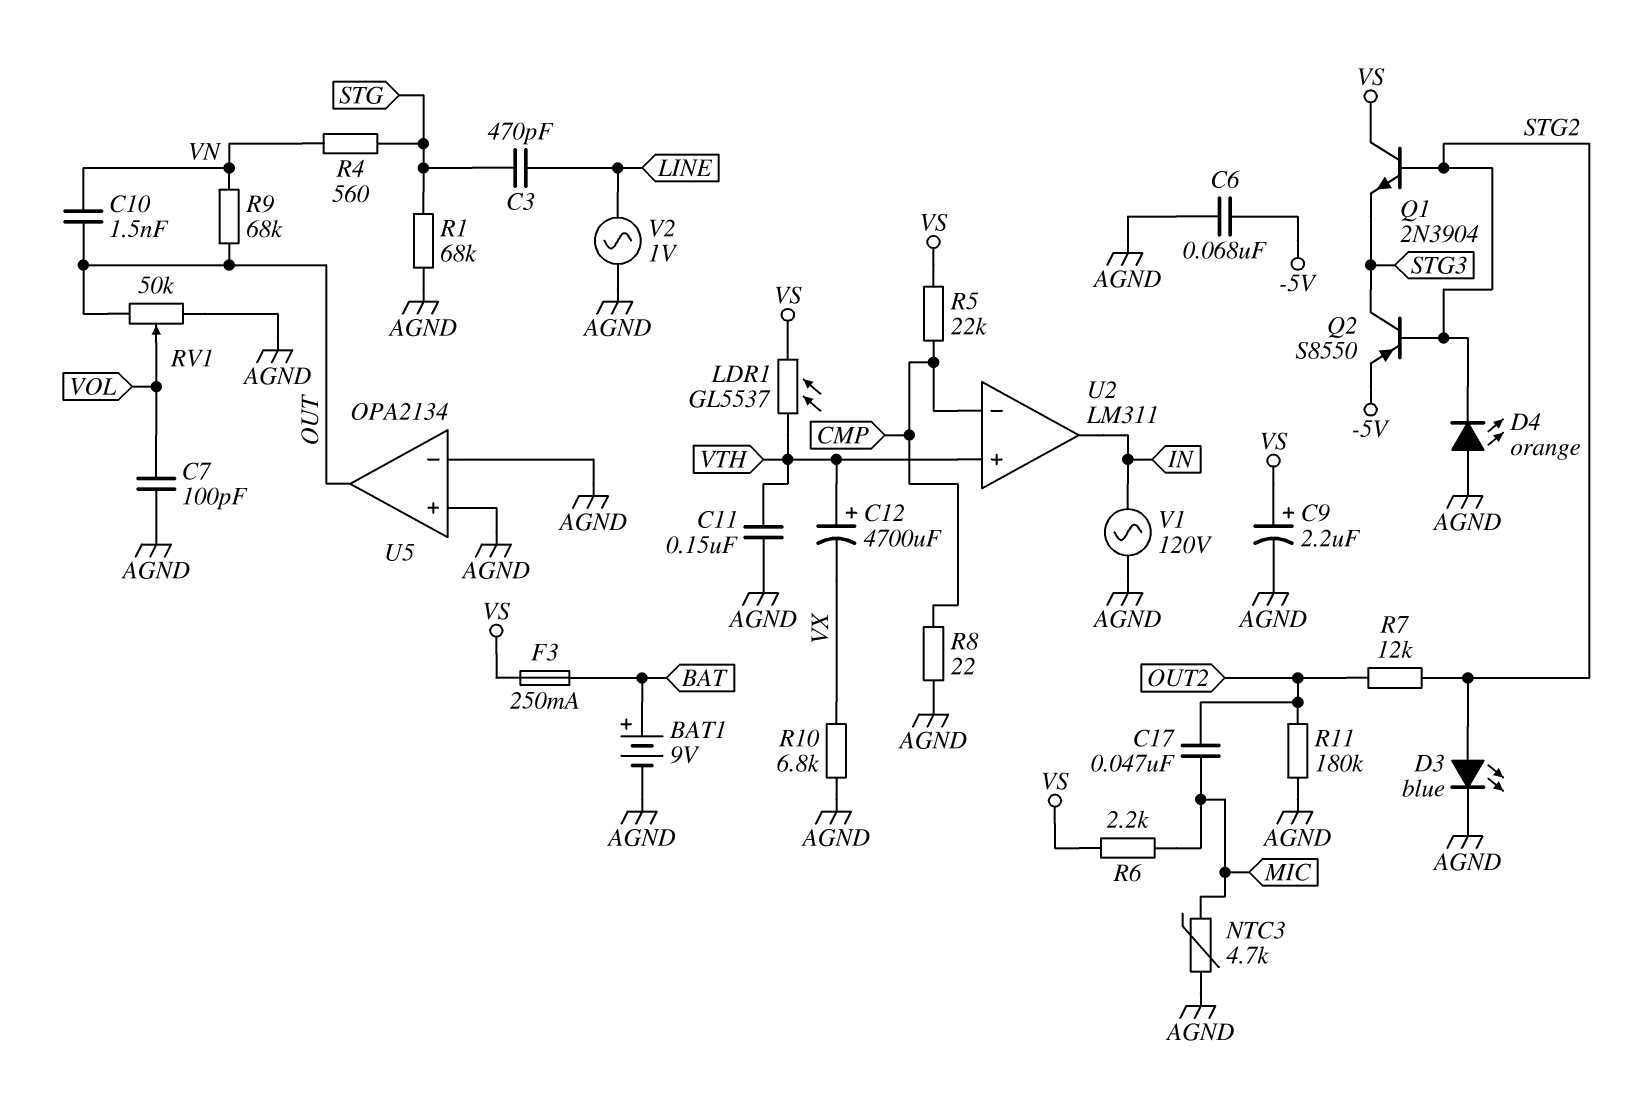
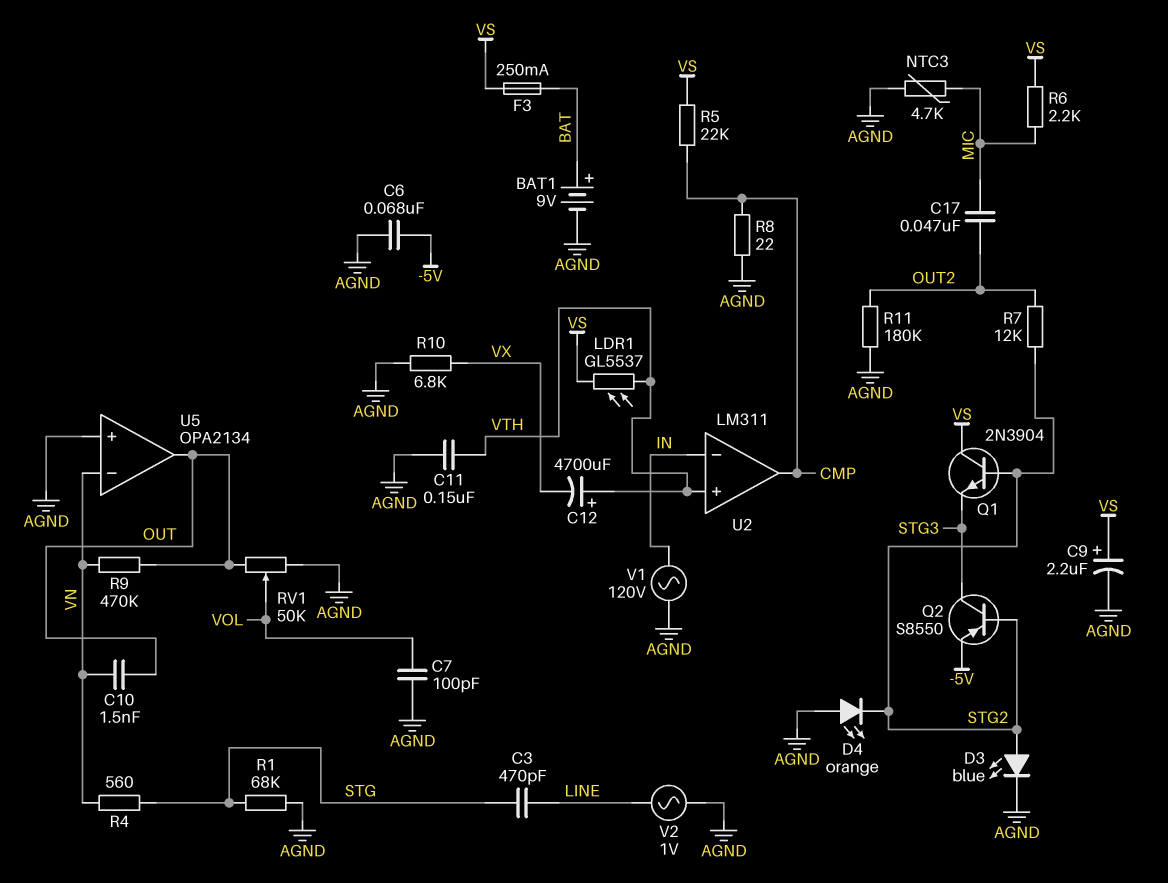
R9: 68k (OUT, VN) -> 470k (OUT, VN)
U2 pin in-: CMP -> IN
U2 pin out: IN -> CMP
U5 pin in-: AGND -> VN

